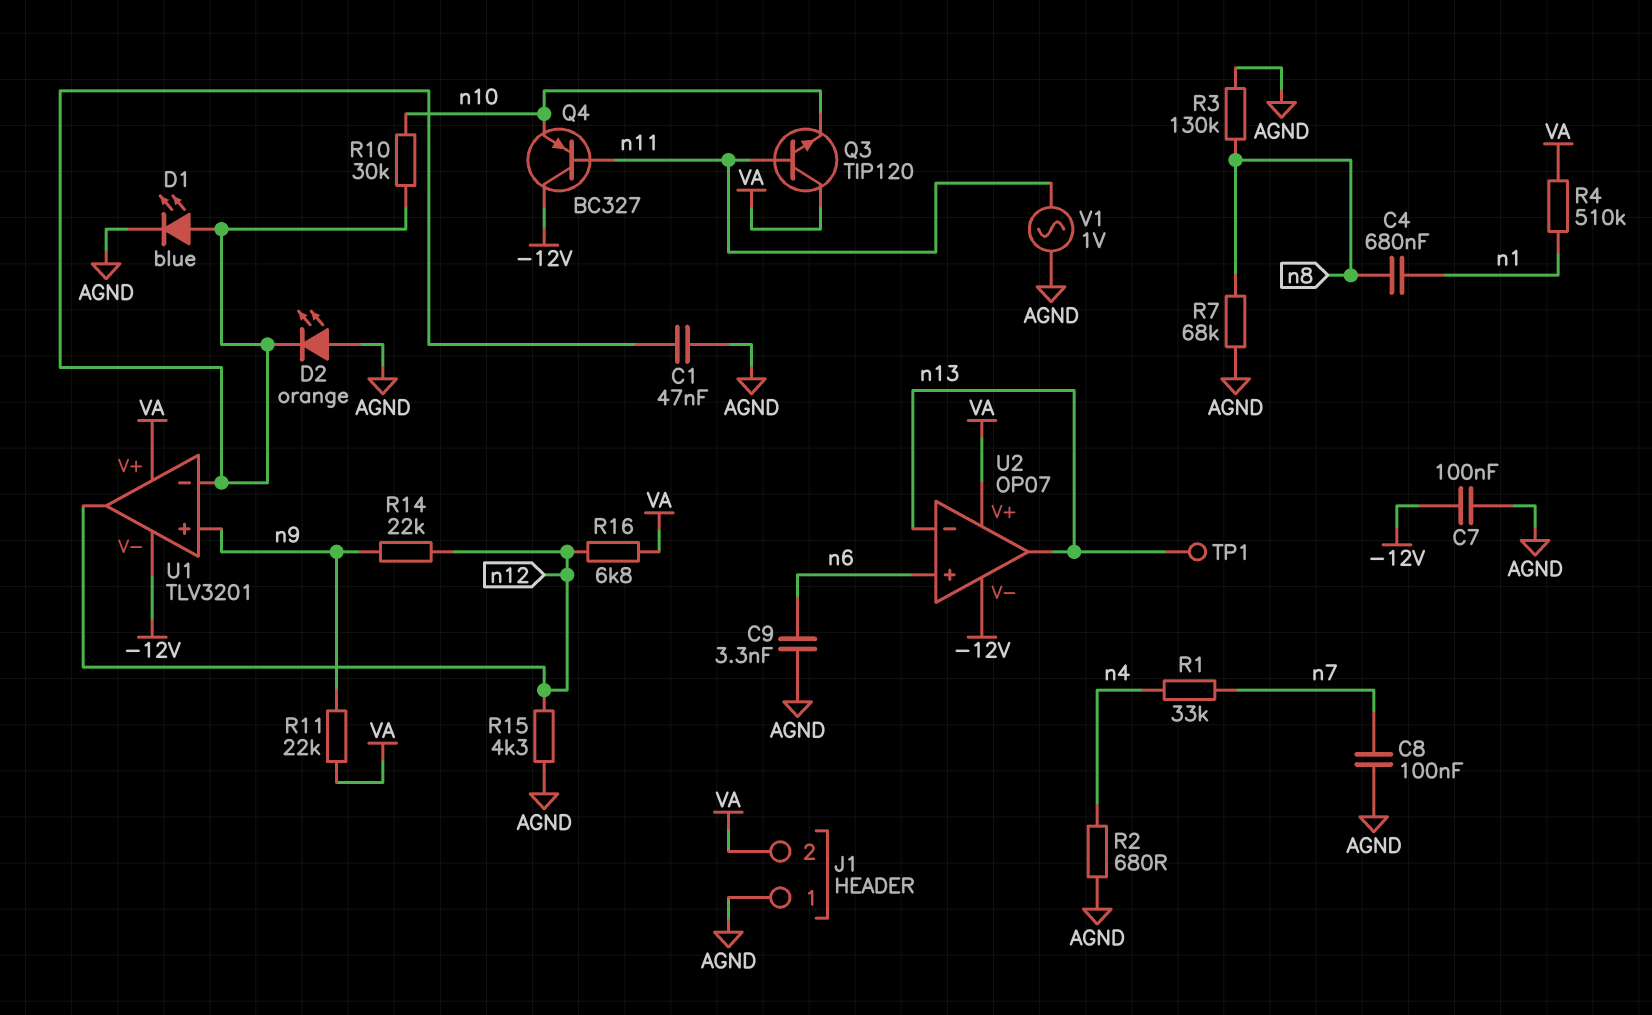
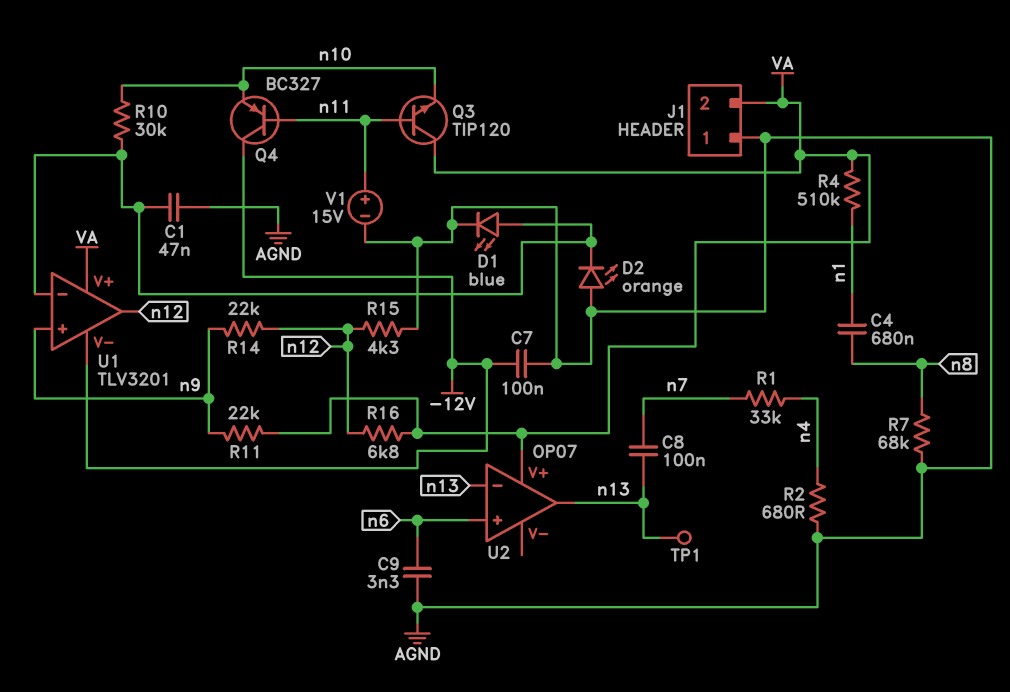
C8: 100nF (AGND, n7) -> 100nF (n7, n13)
R3: 130k (AGND, n8) -> none
U2 pin V-: -12V -> none
V1: AC 1V (AGND, n11) -> 15V (plus n11, minus AGND)

